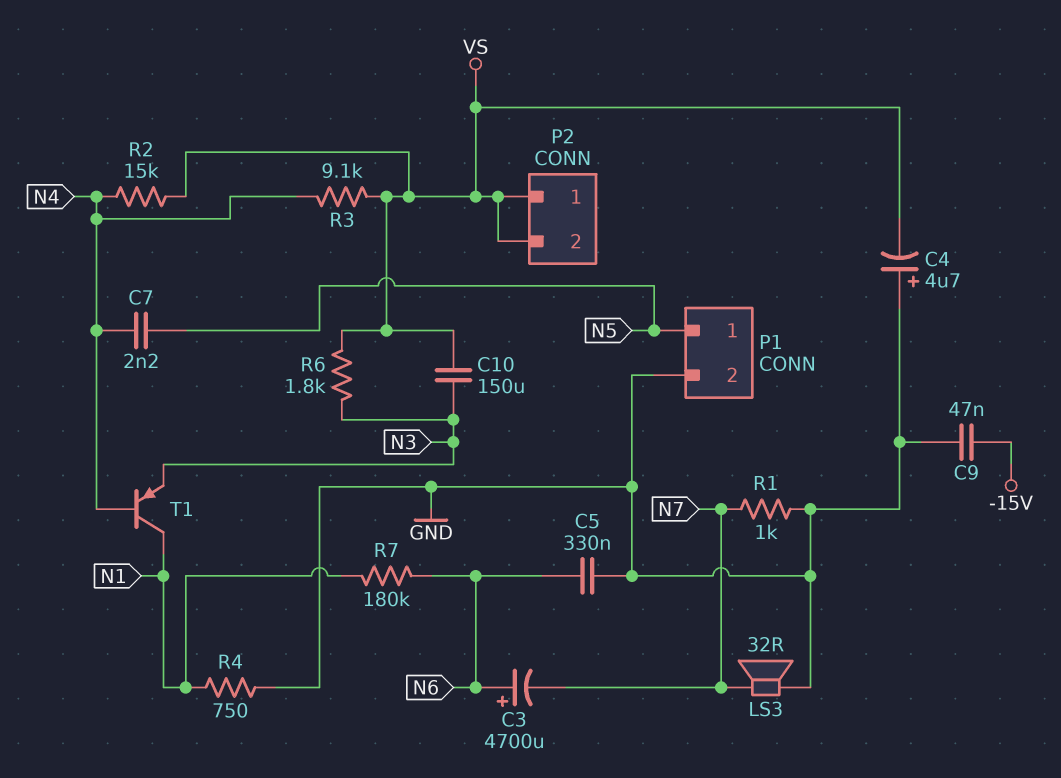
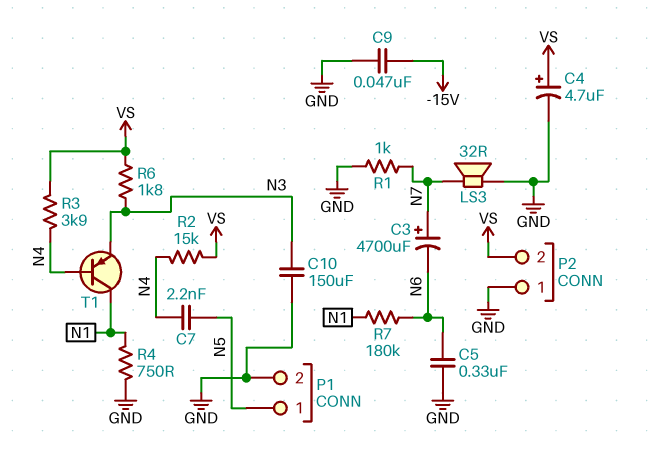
C3: 4700uF (plus N6, minus N7) -> 4700uF (plus N7, minus N6)
C4: 4.7uF (plus GND, minus VS) -> 4.7uF (plus VS, minus GND)
C10: 150uF (N3, VS) -> 150uF (GND, N3)
P2 pin 1: VS -> GND
R3: 9.1k (N4, VS) -> 3.9k (N4, VS)

